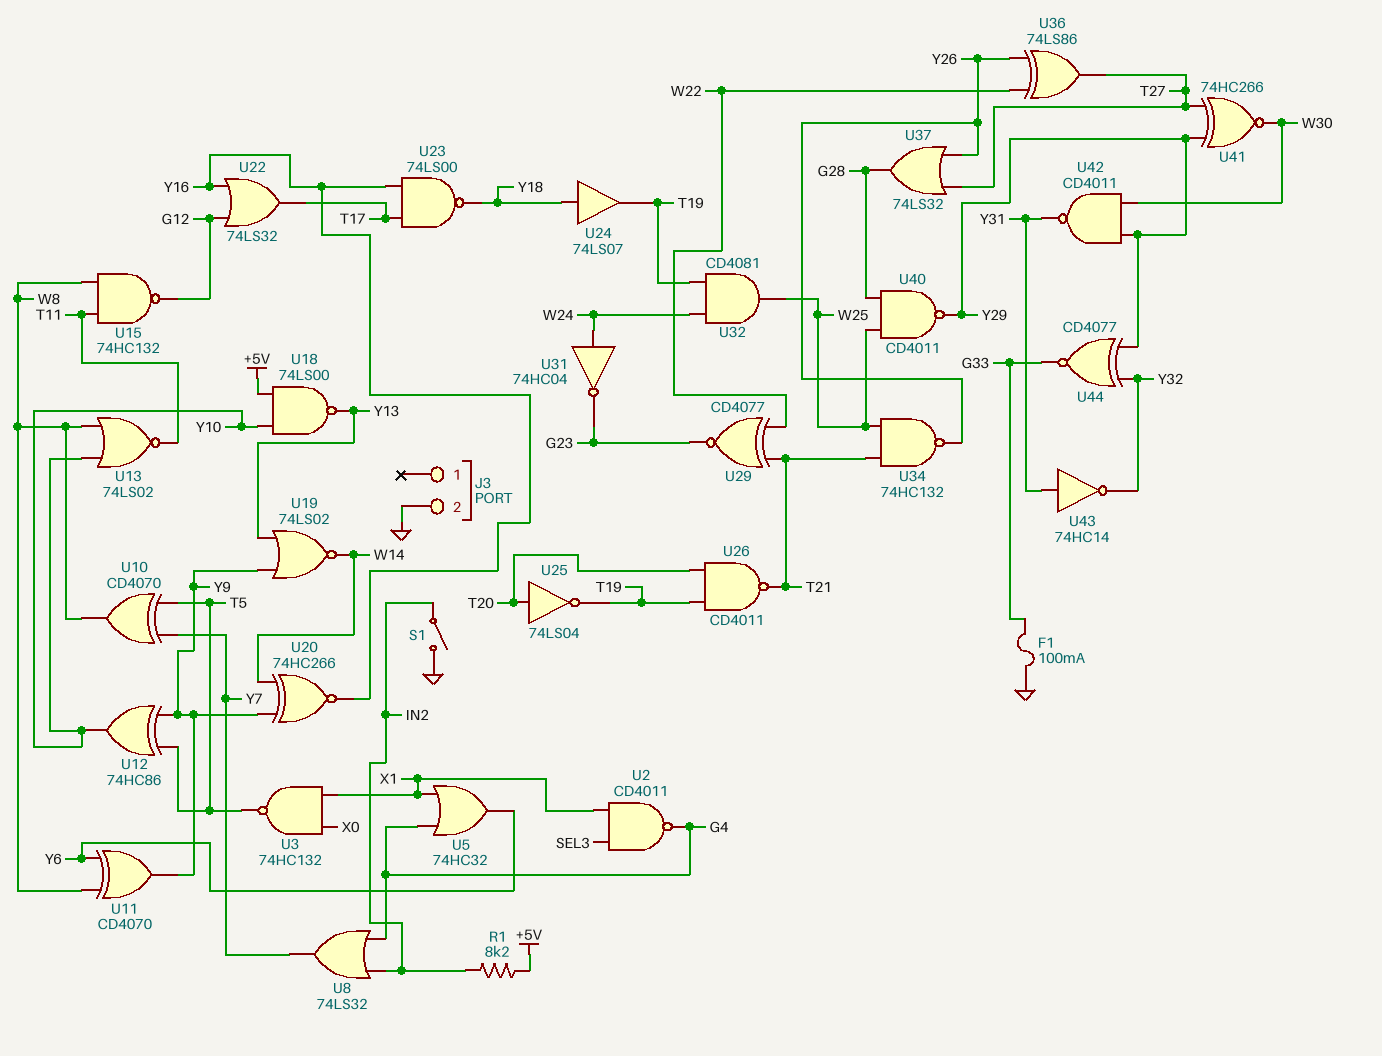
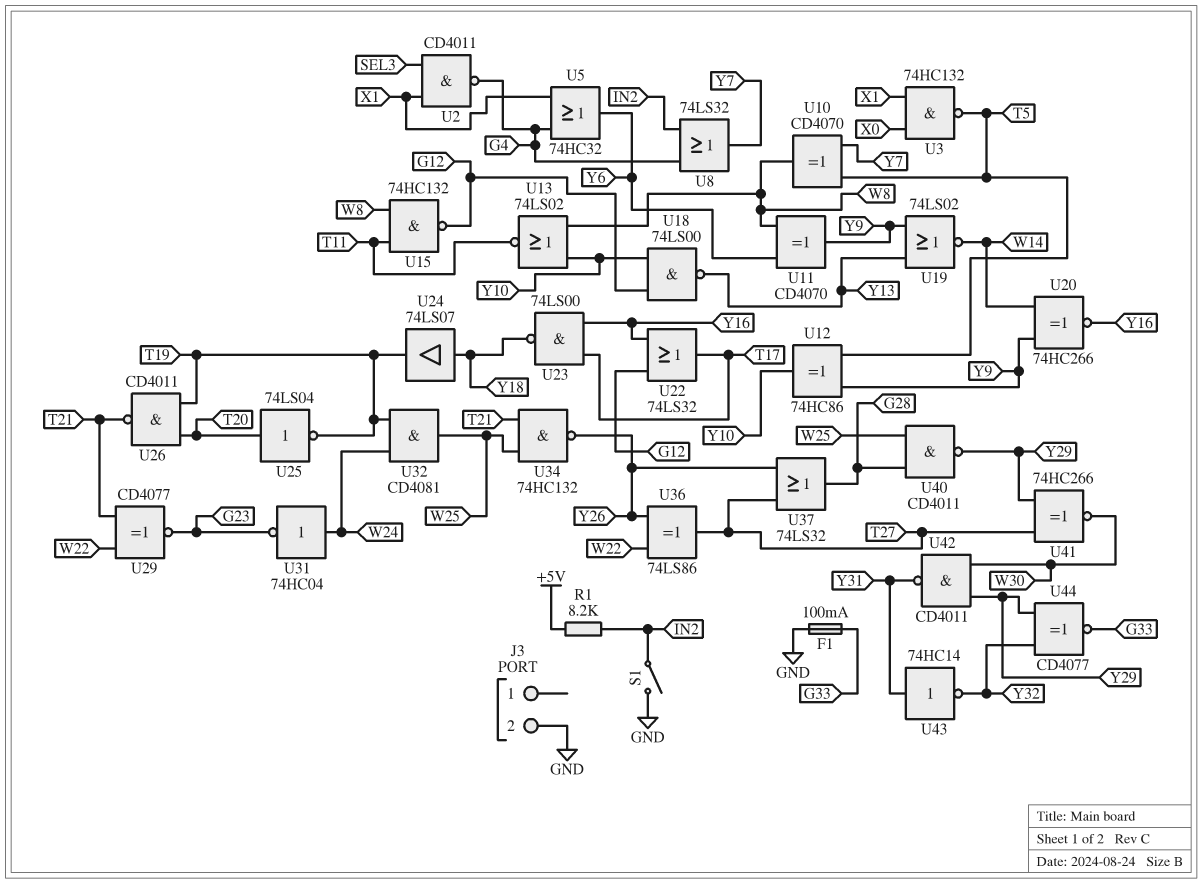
U18: NAND 74LS00 (in +5V, in Y10, out Y13) -> NAND 74LS00 (in G12, in Y10, out Y13)

